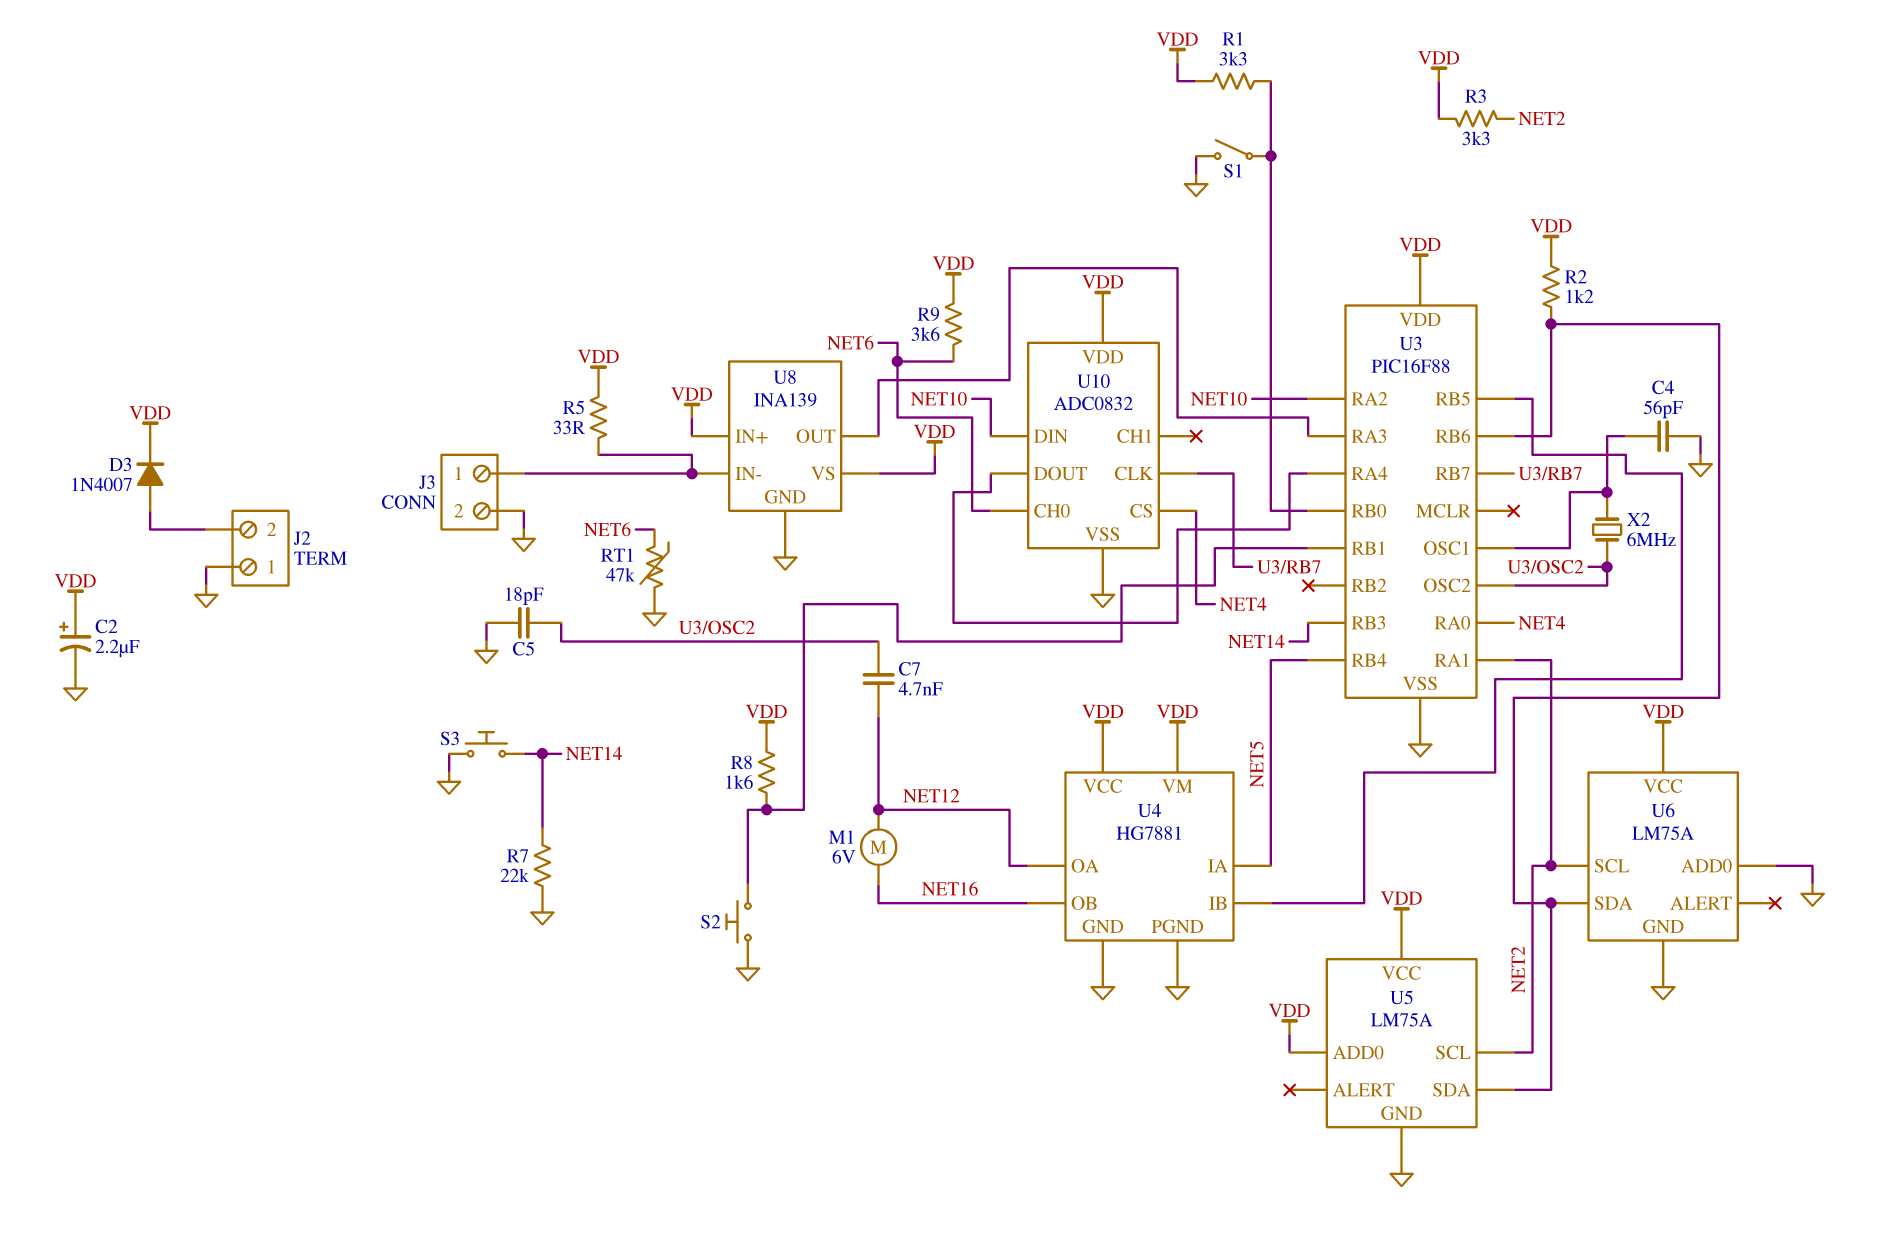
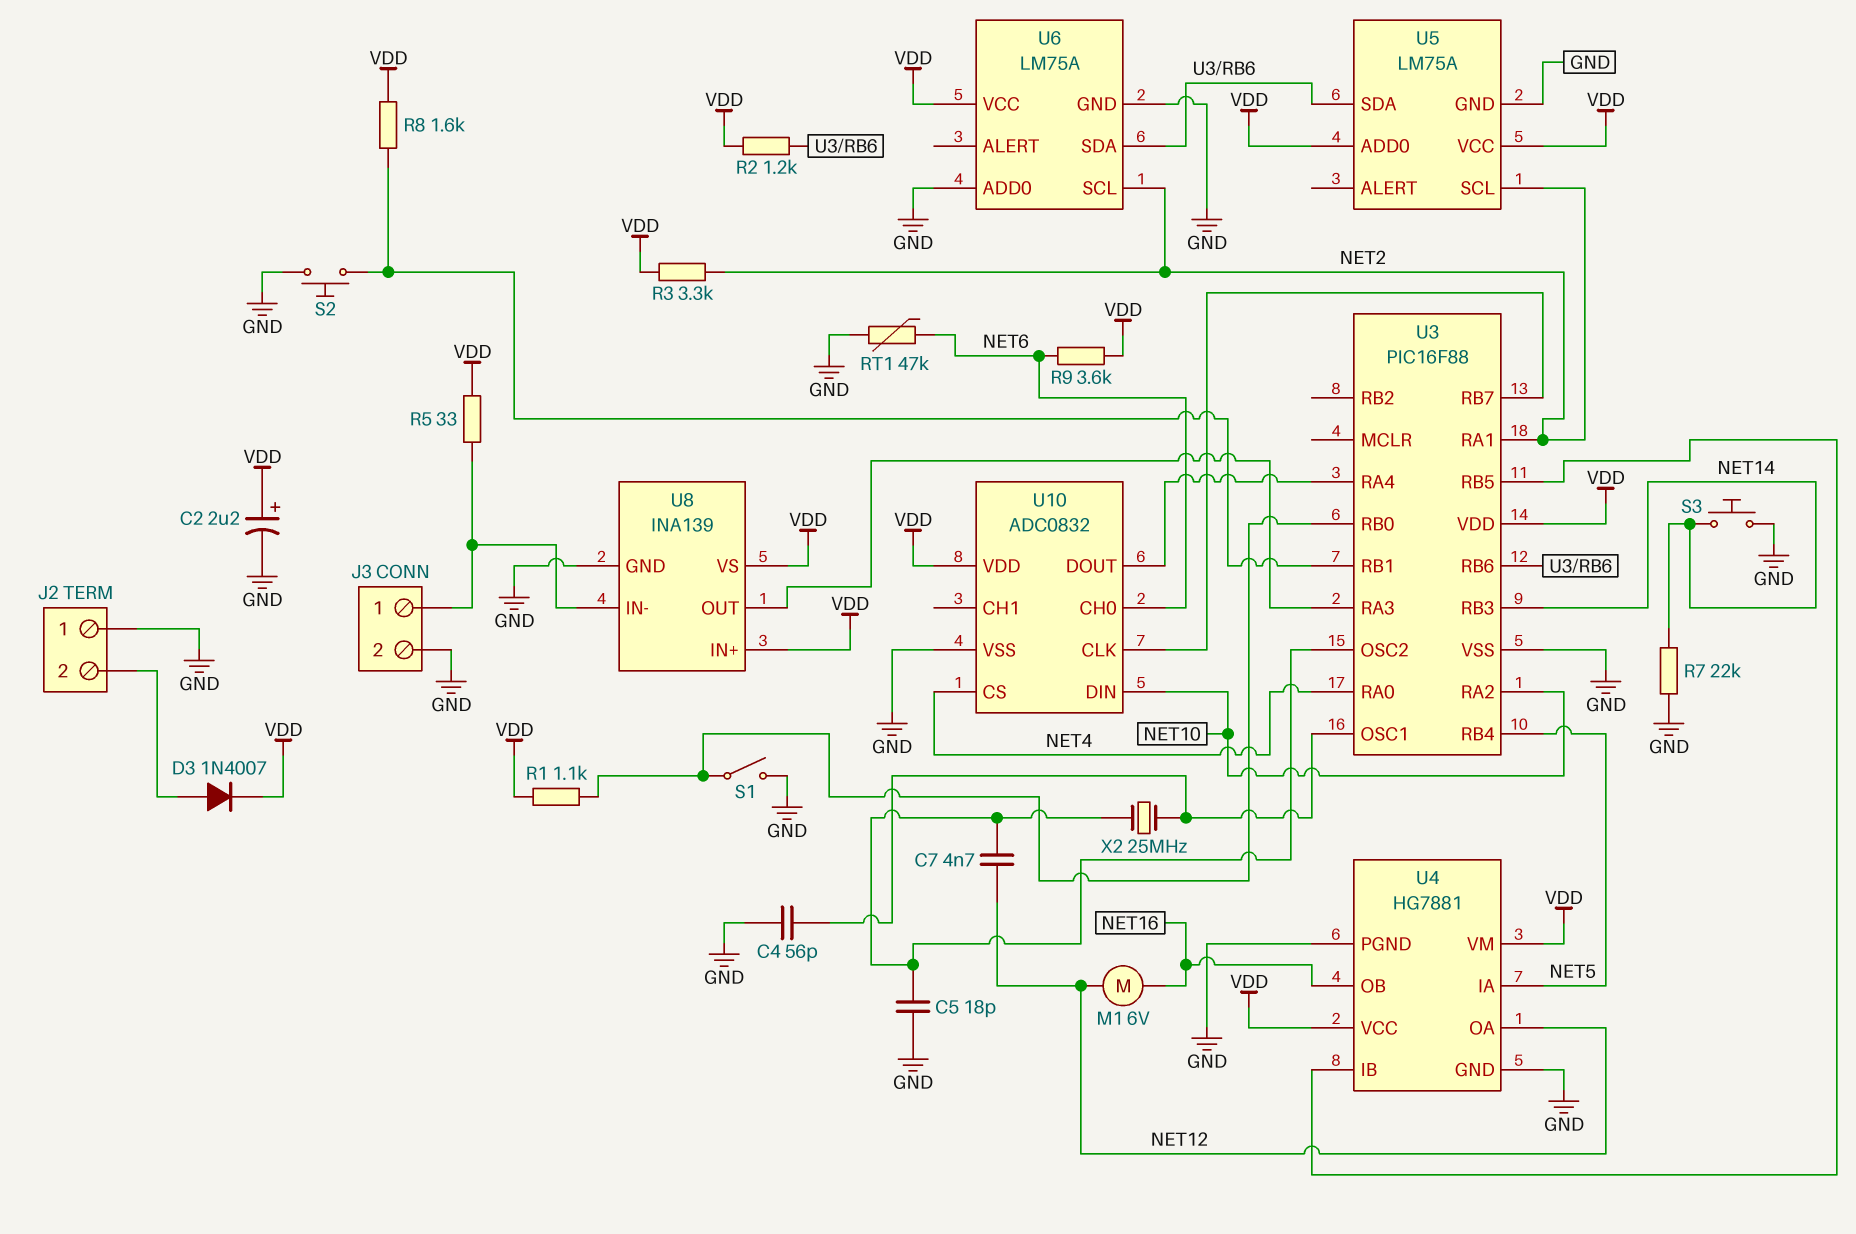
R1: 3.3k (U3/RB0, VDD) -> 1.1k (U3/RB0, VDD)
X2: 6MHz (U3/OSC1, U3/OSC2) -> 25MHz (U3/OSC1, U3/OSC2)

